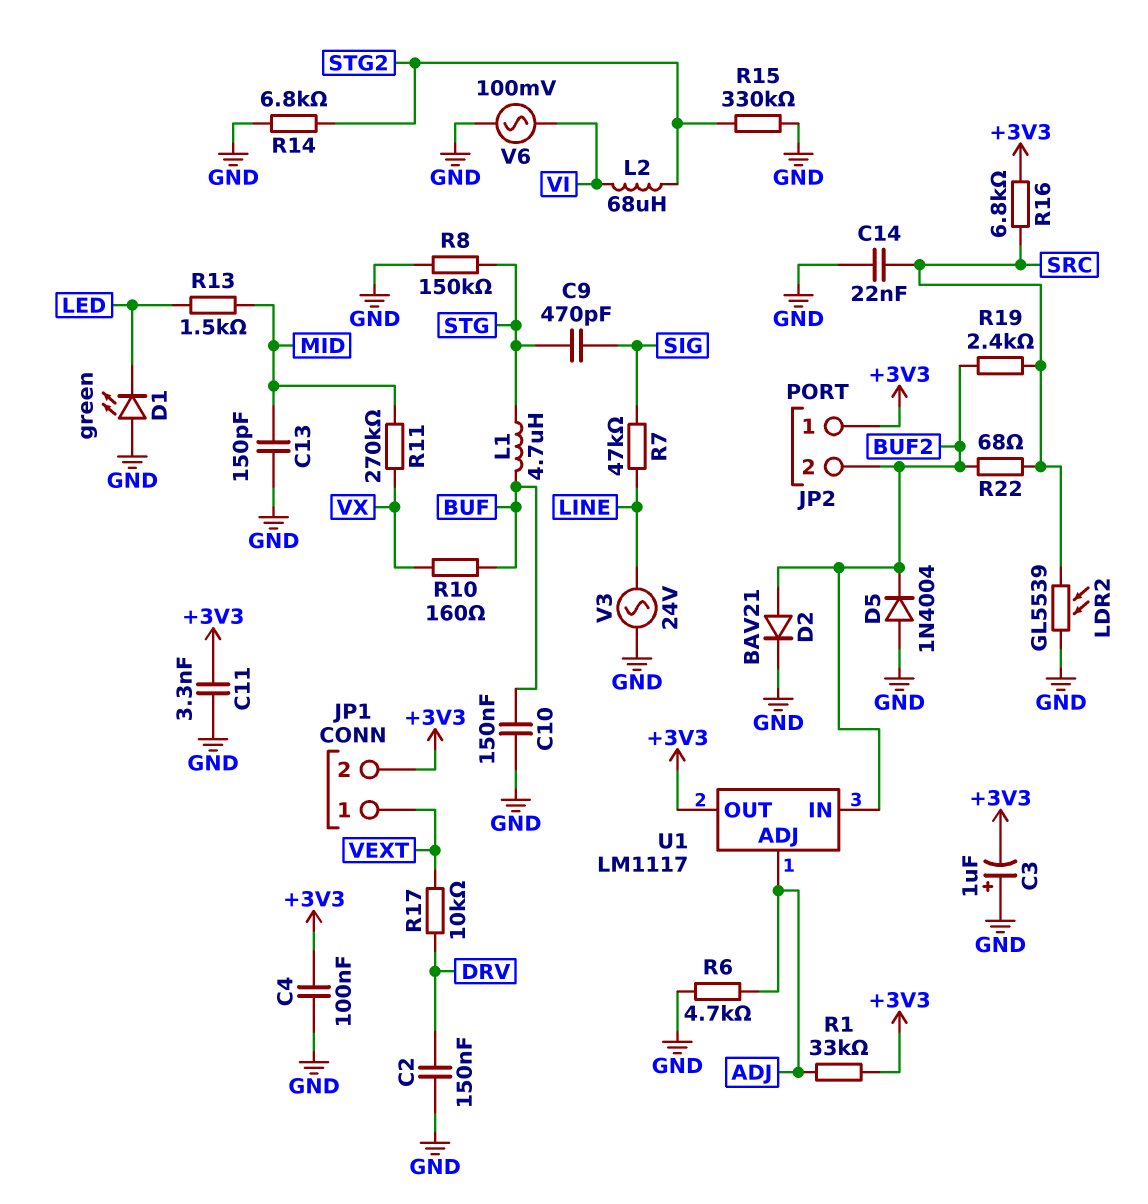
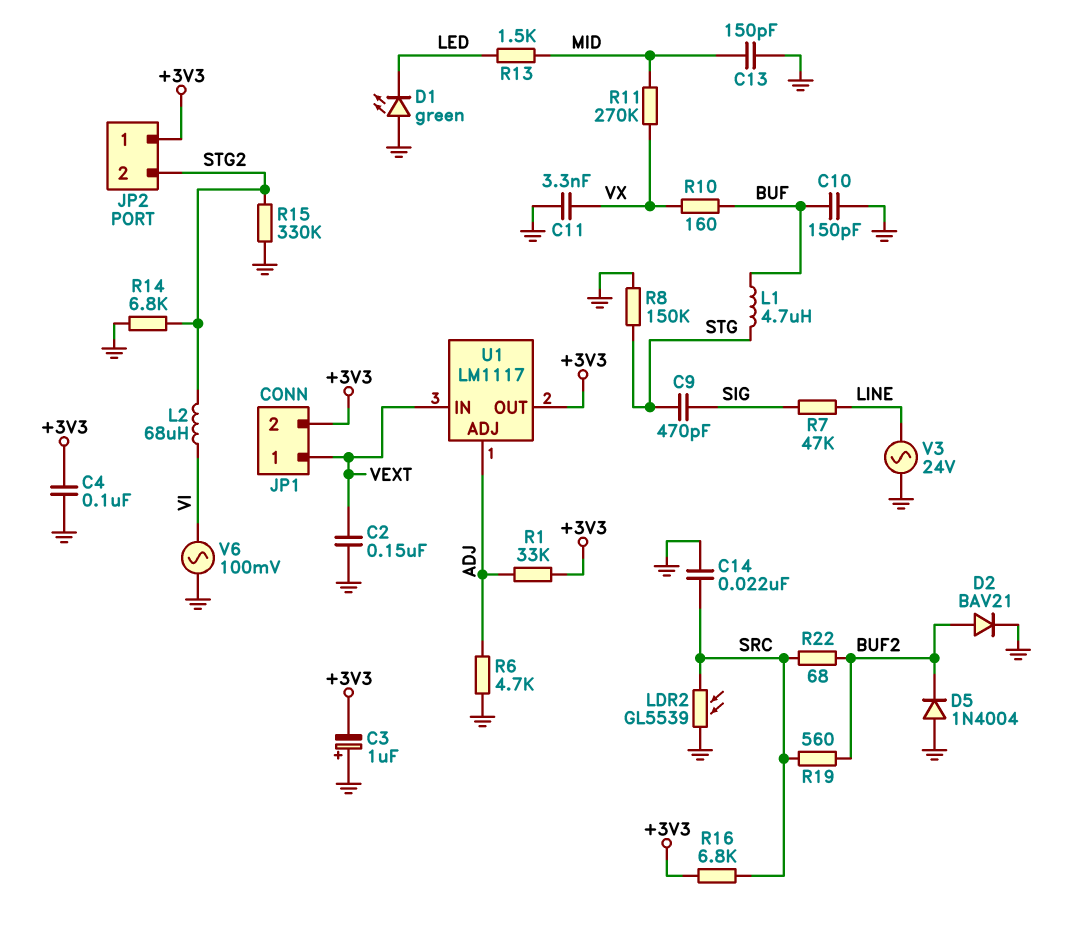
C2: 150nF (DRV, GND) -> 150nF (GND, VEXT)
C10: 150nF (BUF, GND) -> 150pF (BUF, GND)
C11: 3.3nF (+3V3, GND) -> 3.3nF (GND, VX)
JP2 pin 2: BUF2 -> STG2
R17: 10k (DRV, VEXT) -> none
R19: 2.4k (BUF2, SRC) -> 560 (BUF2, SRC)
U1 pin IN: BUF2 -> VEXT

